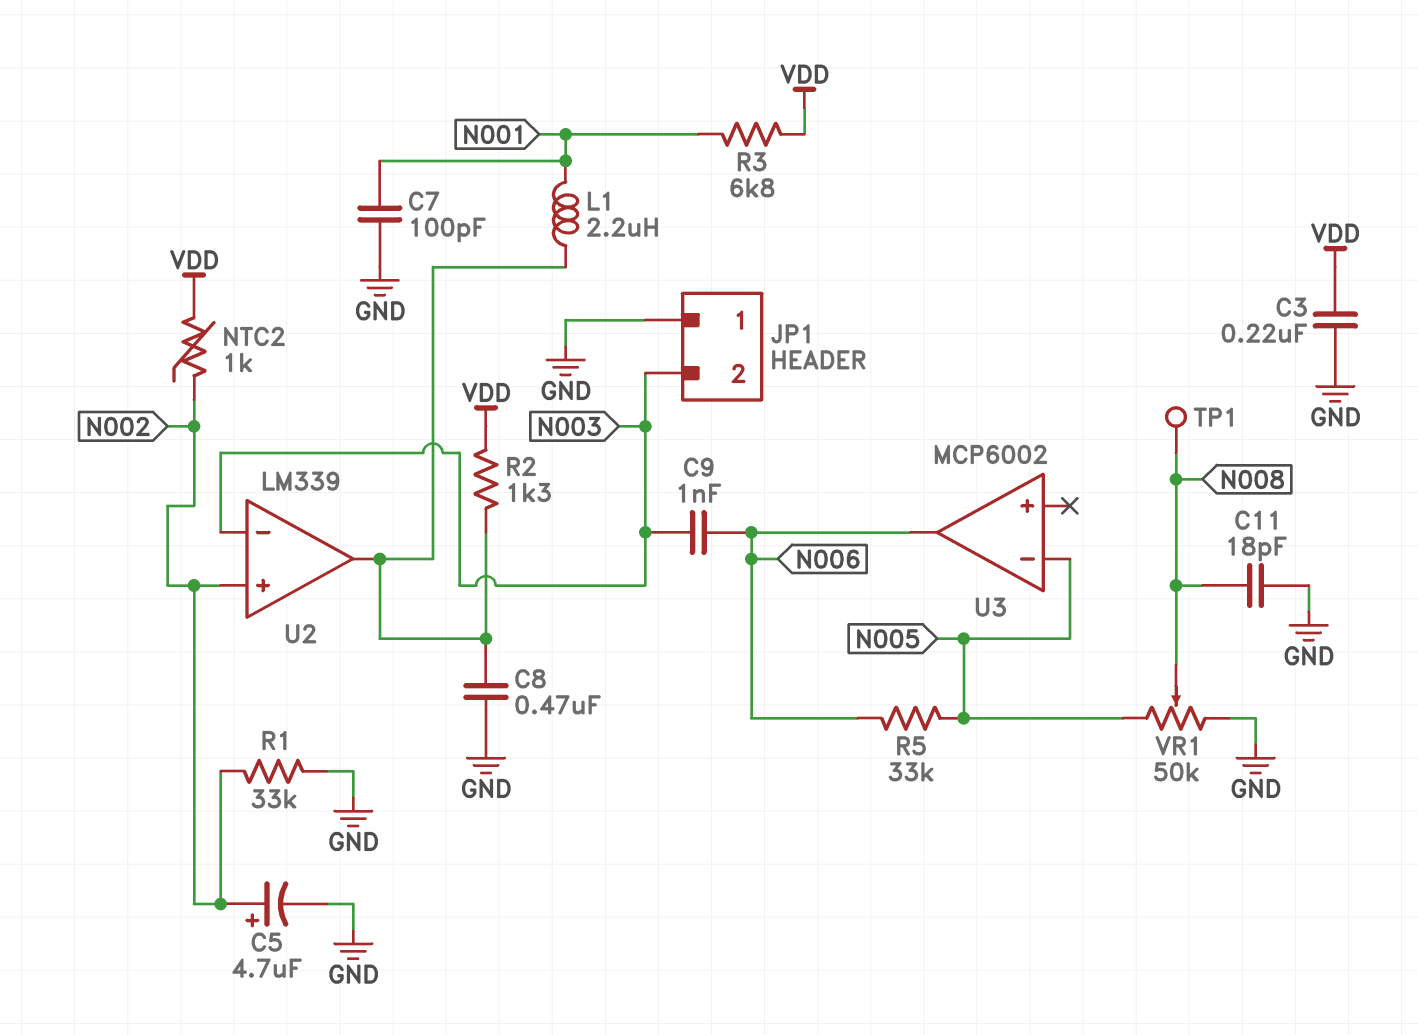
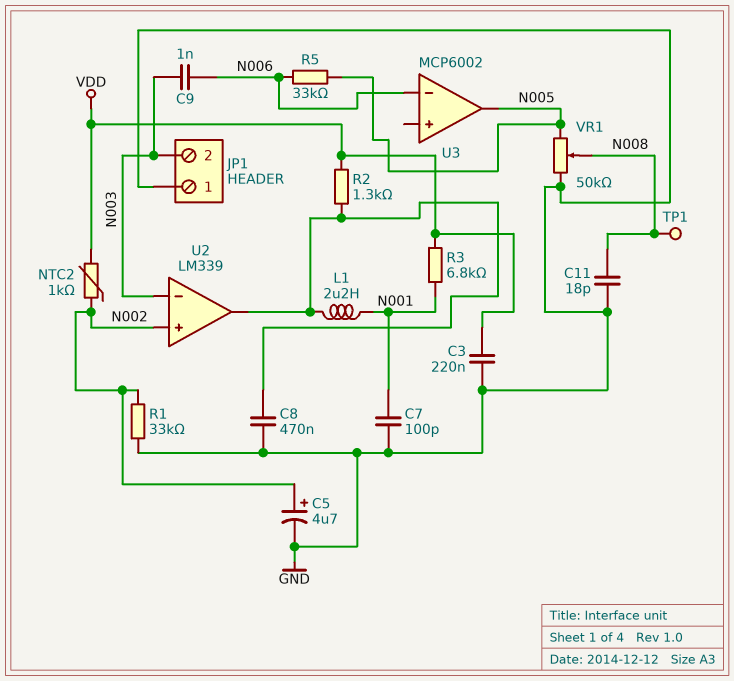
U3 pin in-: N005 -> N006
U3 pin out: N006 -> N005

